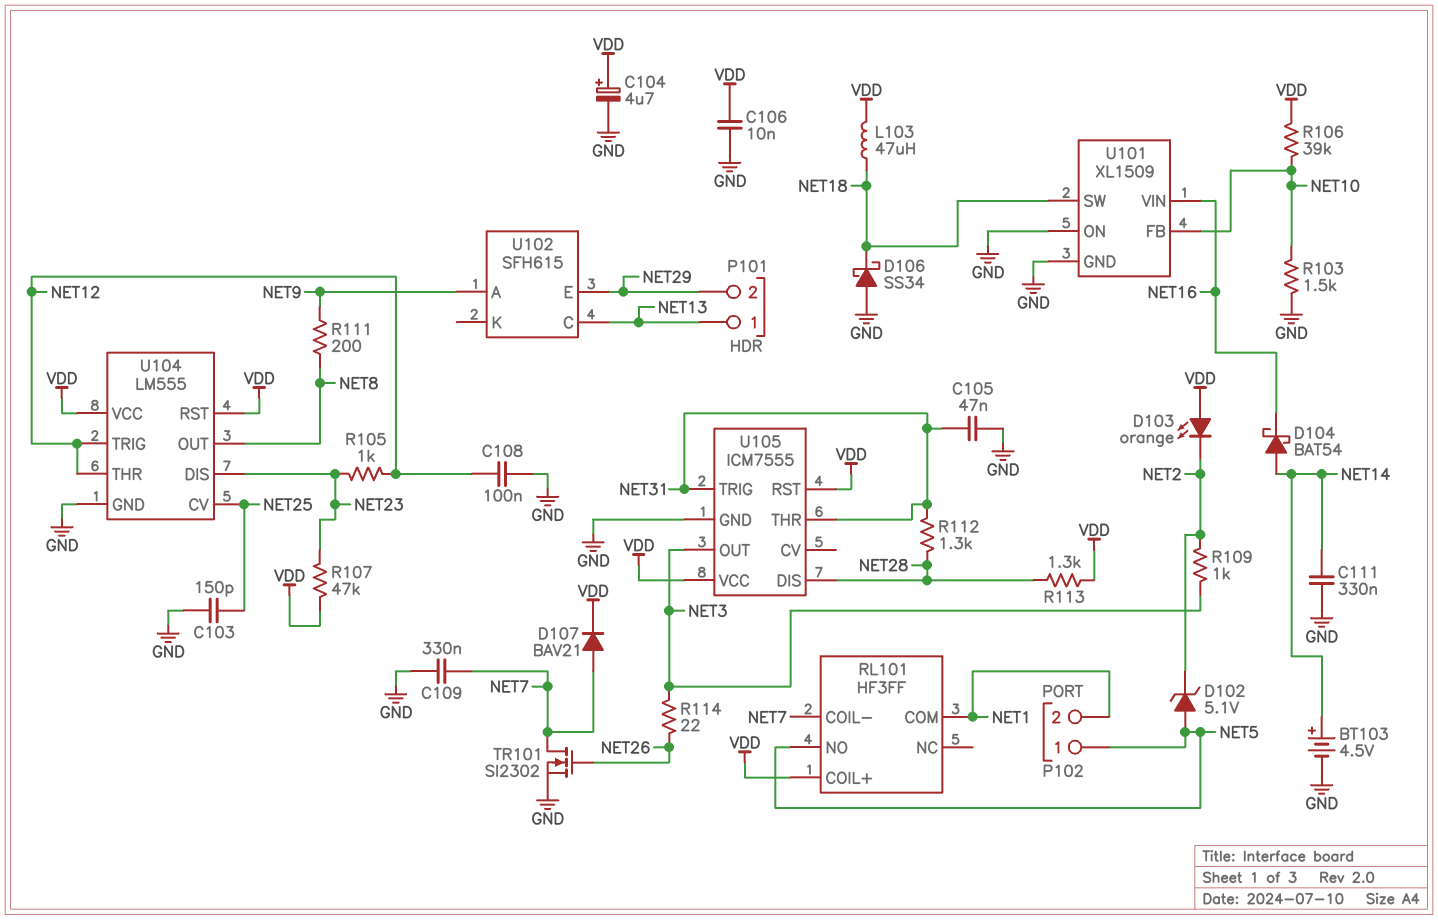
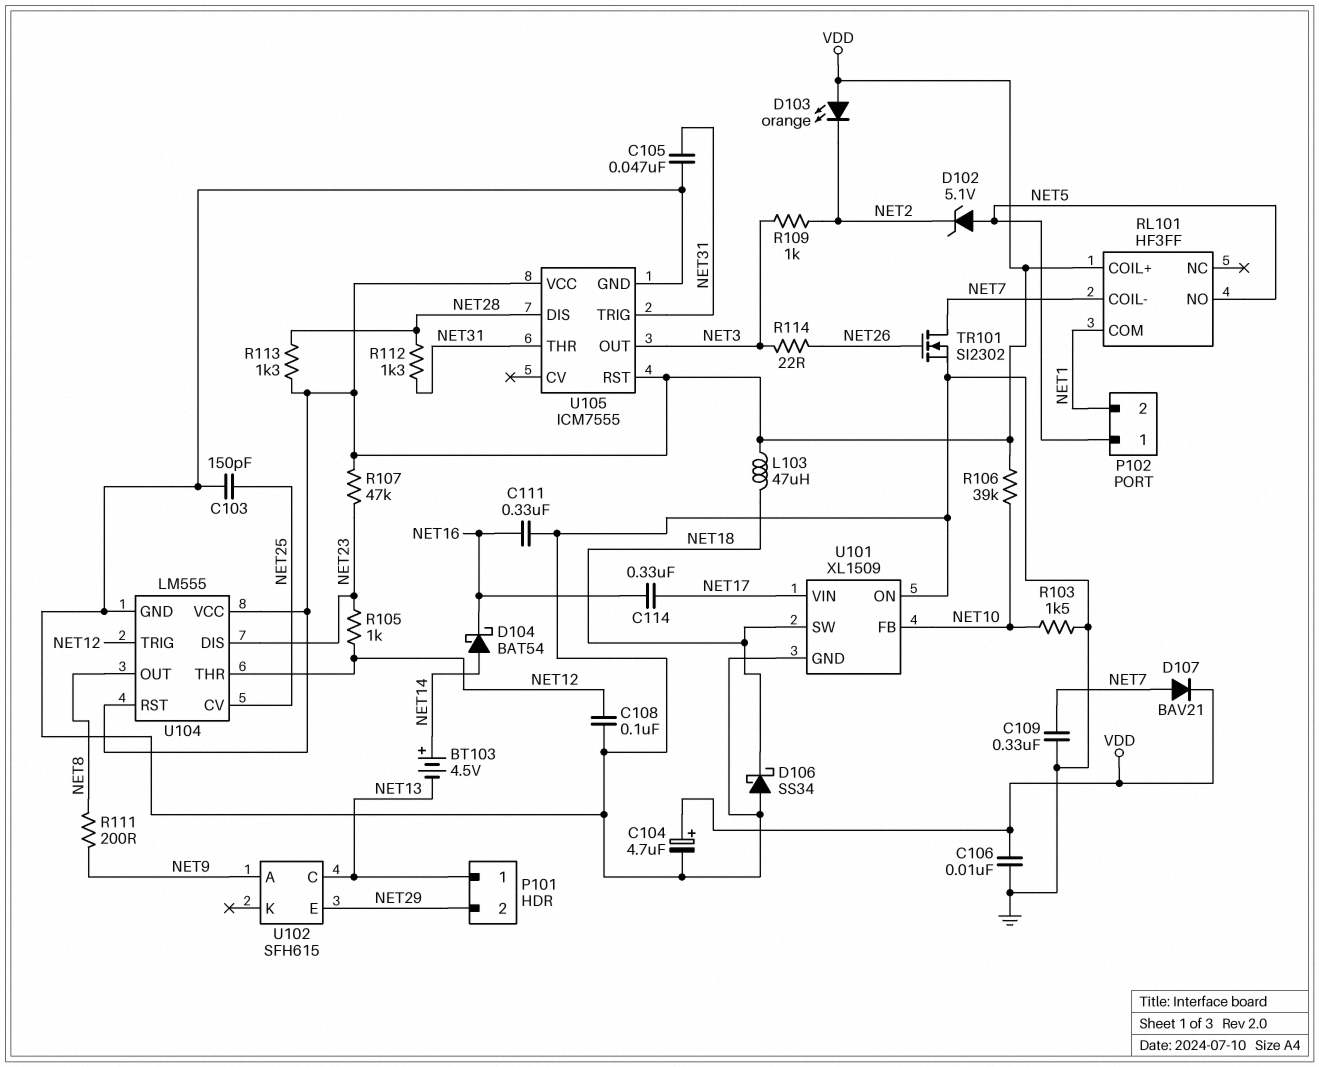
BT103: 4.5V (plus NET14, minus GND) -> 4.5V (plus NET14, minus NET13)
C111: 330nF (GND, NET14) -> 330nF (GND, NET16)
C114: none -> 330nF (NET16, NET17)
U101 pin VIN: NET16 -> NET17

